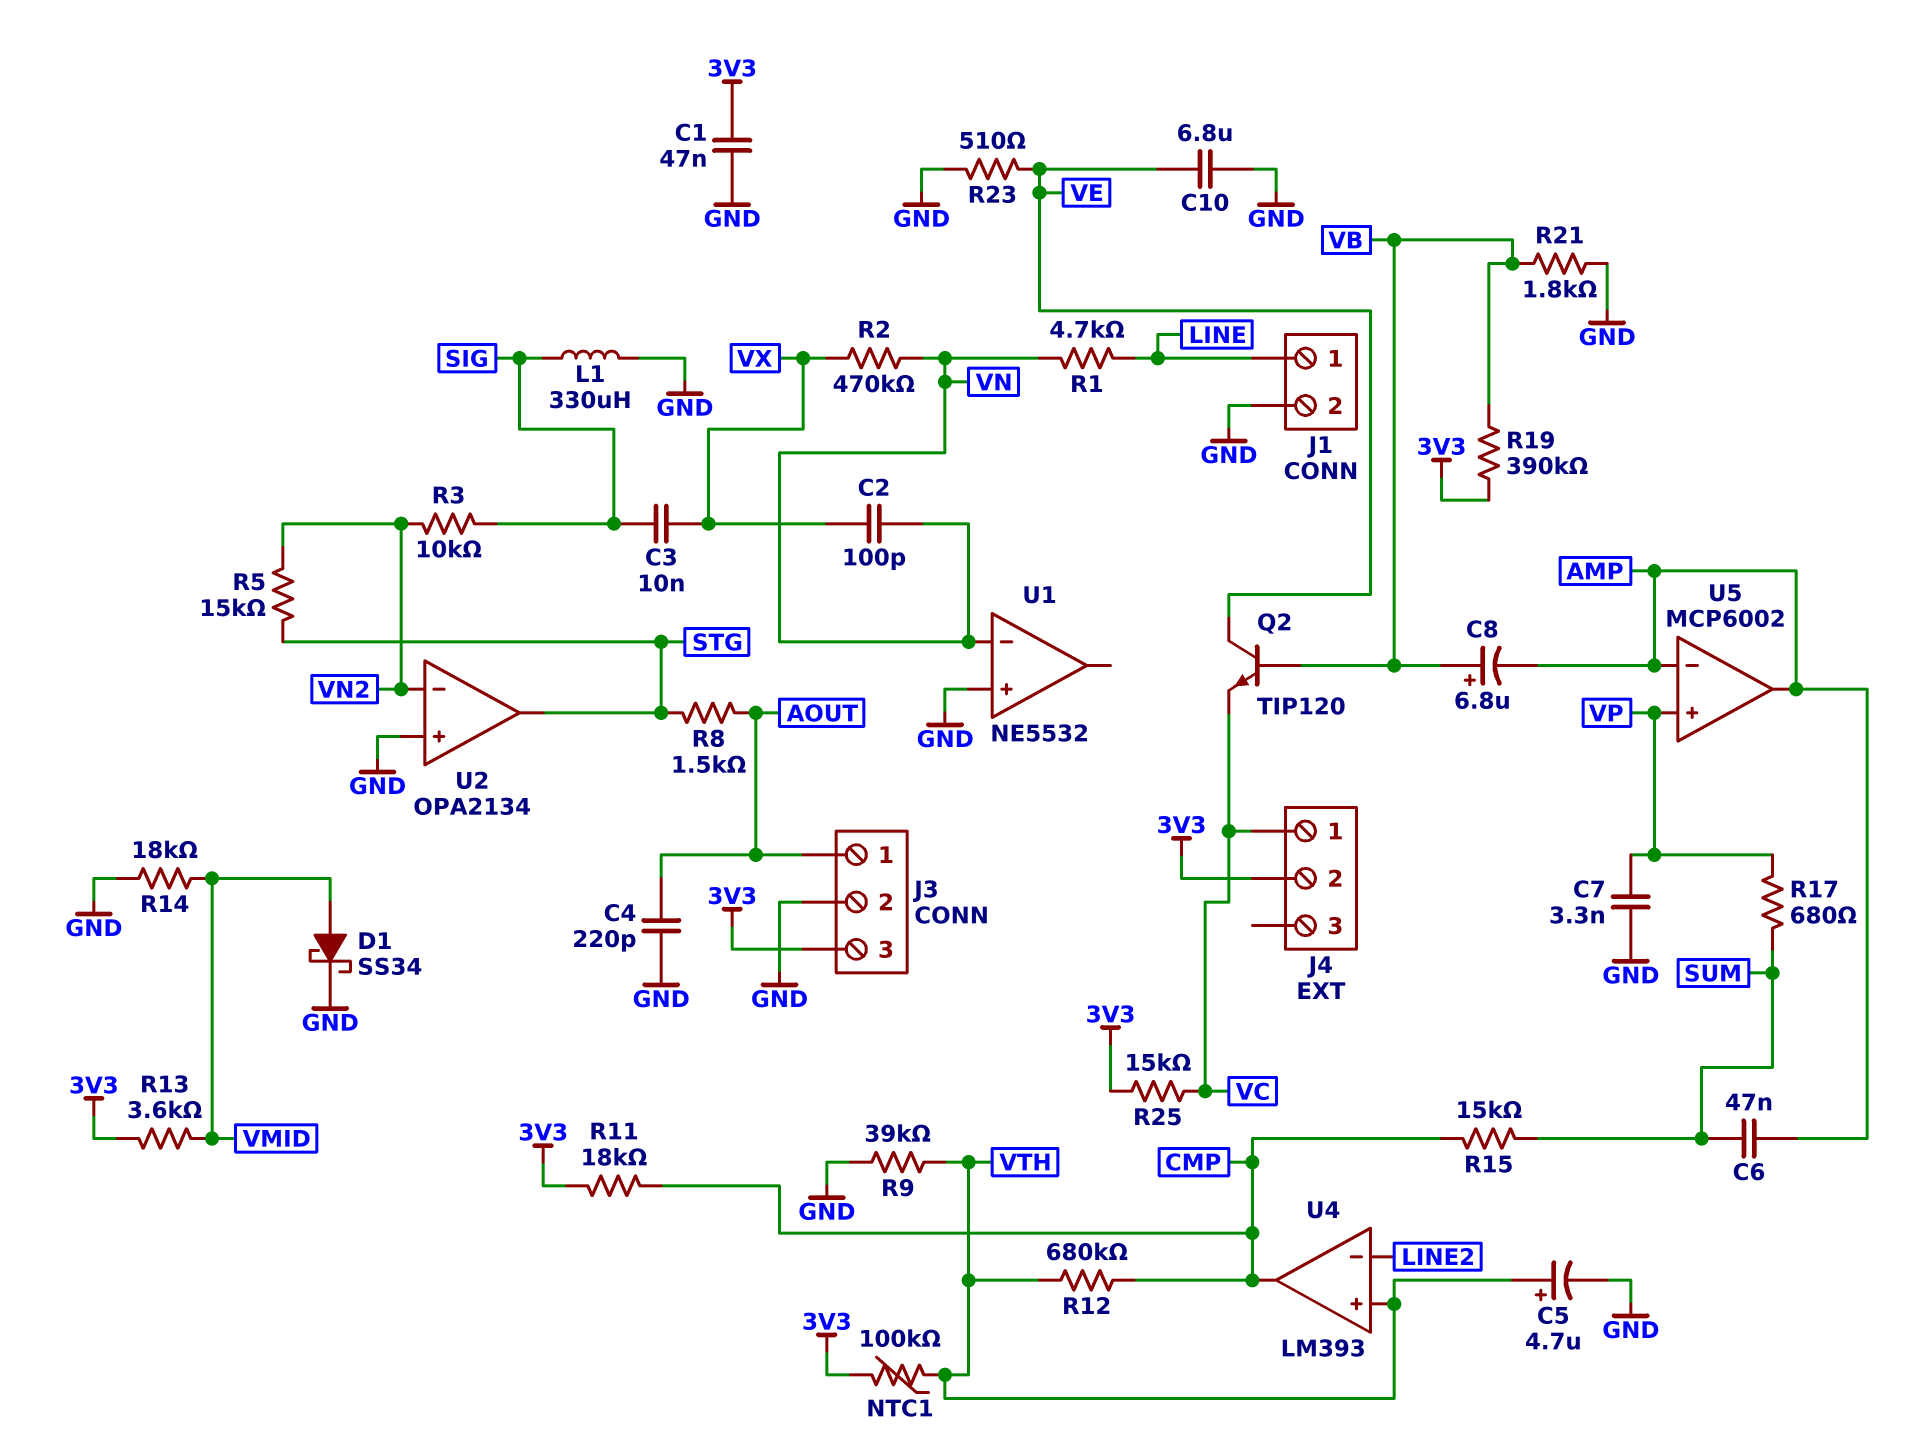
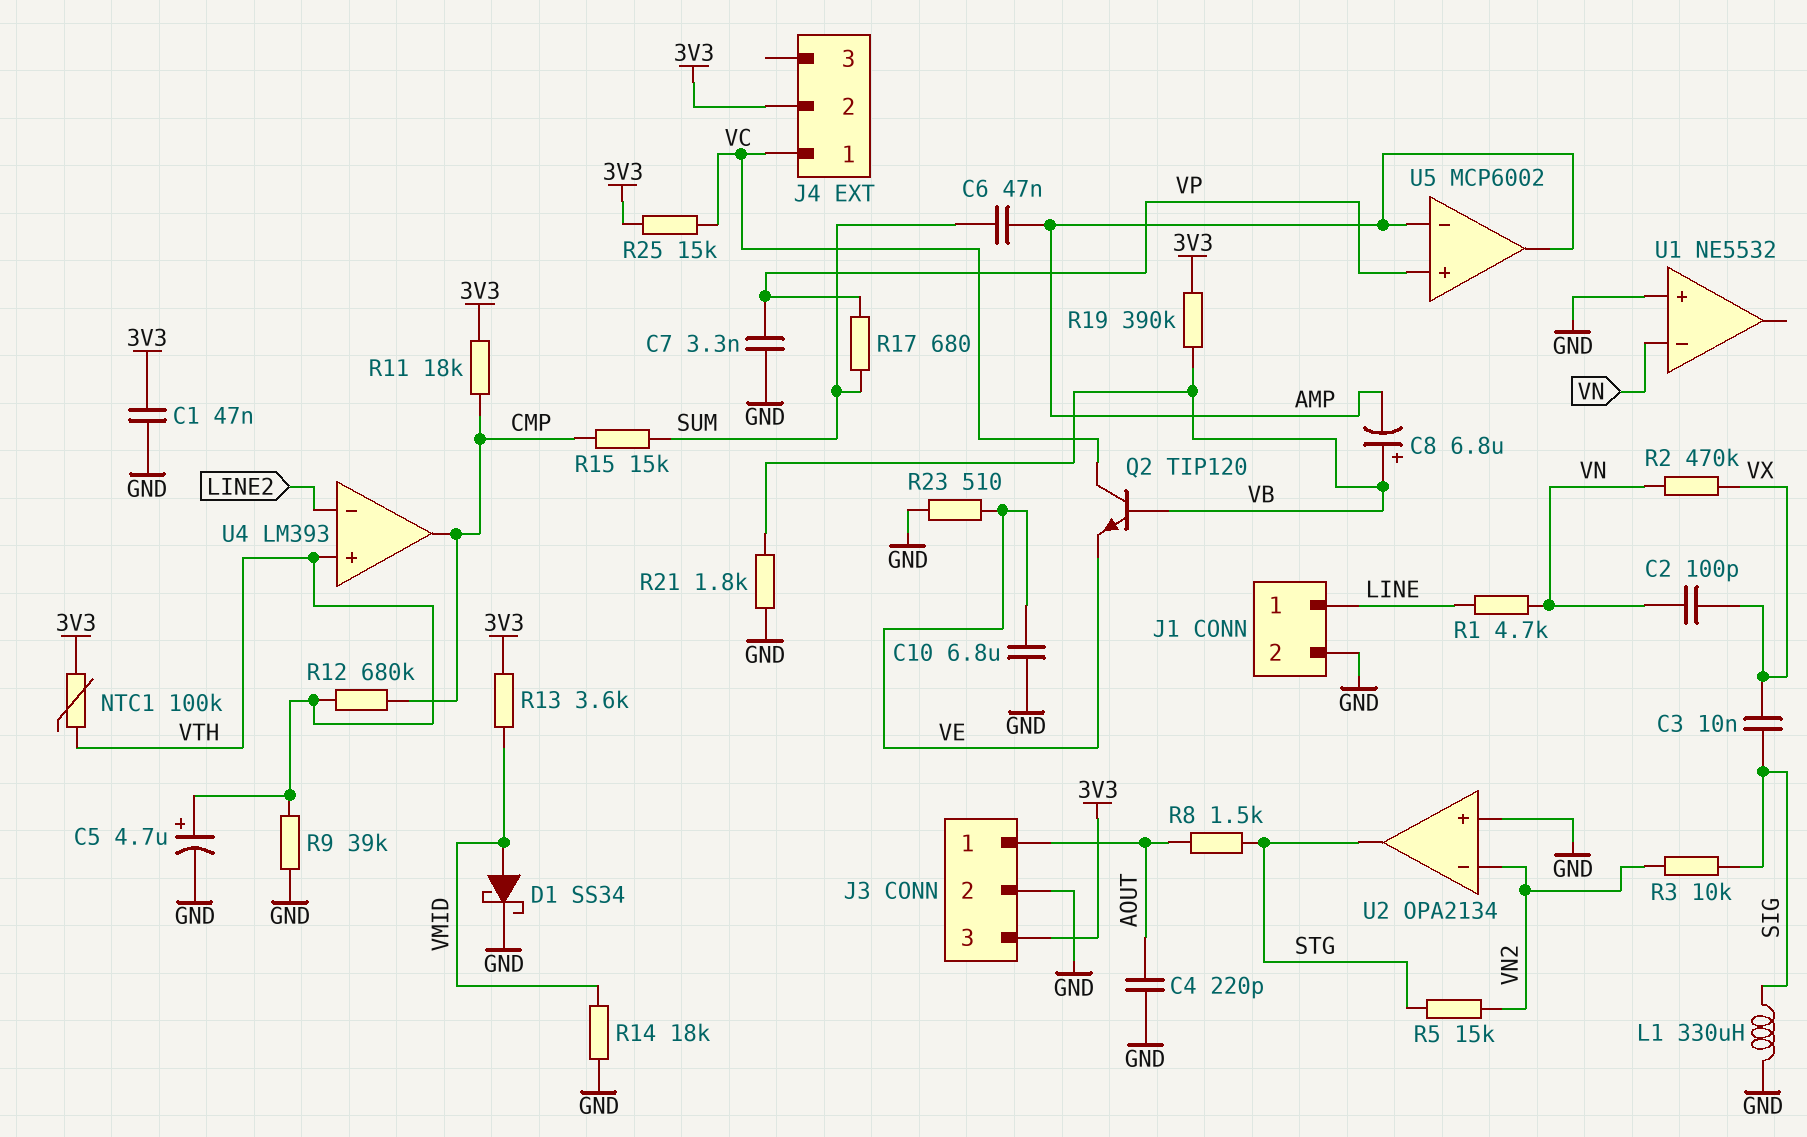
Q2: NPN TIP120 (B VB, C VE, E VC) -> NPN TIP120 (B VB, C VC, E VE)

